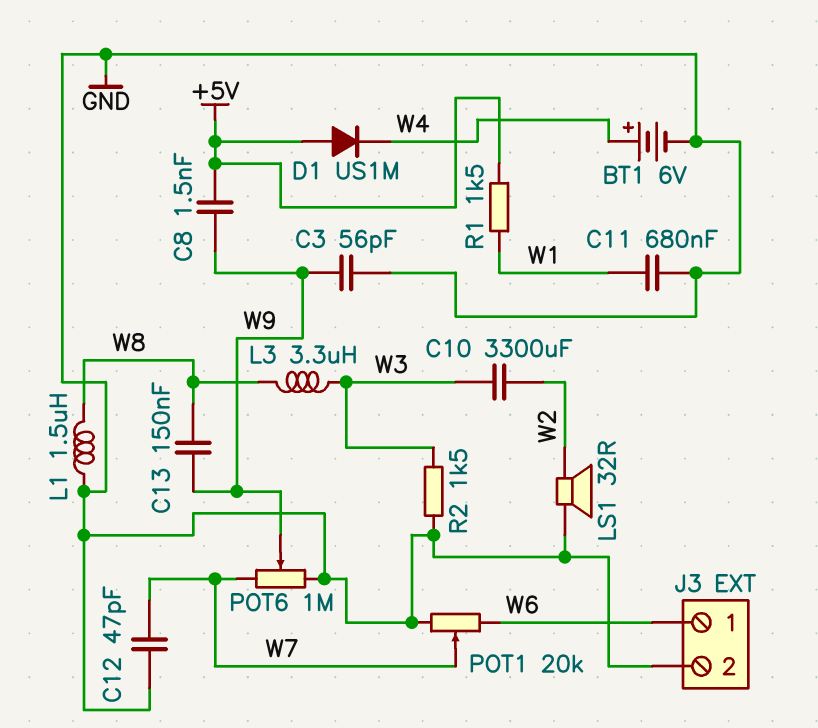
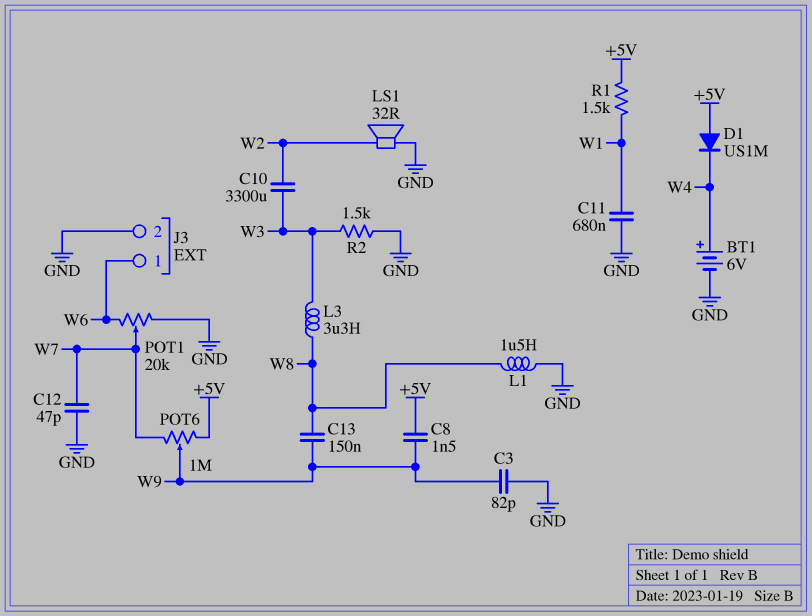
C3: 56pF (GND, W9) -> 82pF (GND, W9)
POT6: 1M (GND, W7, wiper W9) -> 1M (+5V, W7, wiper W9)

